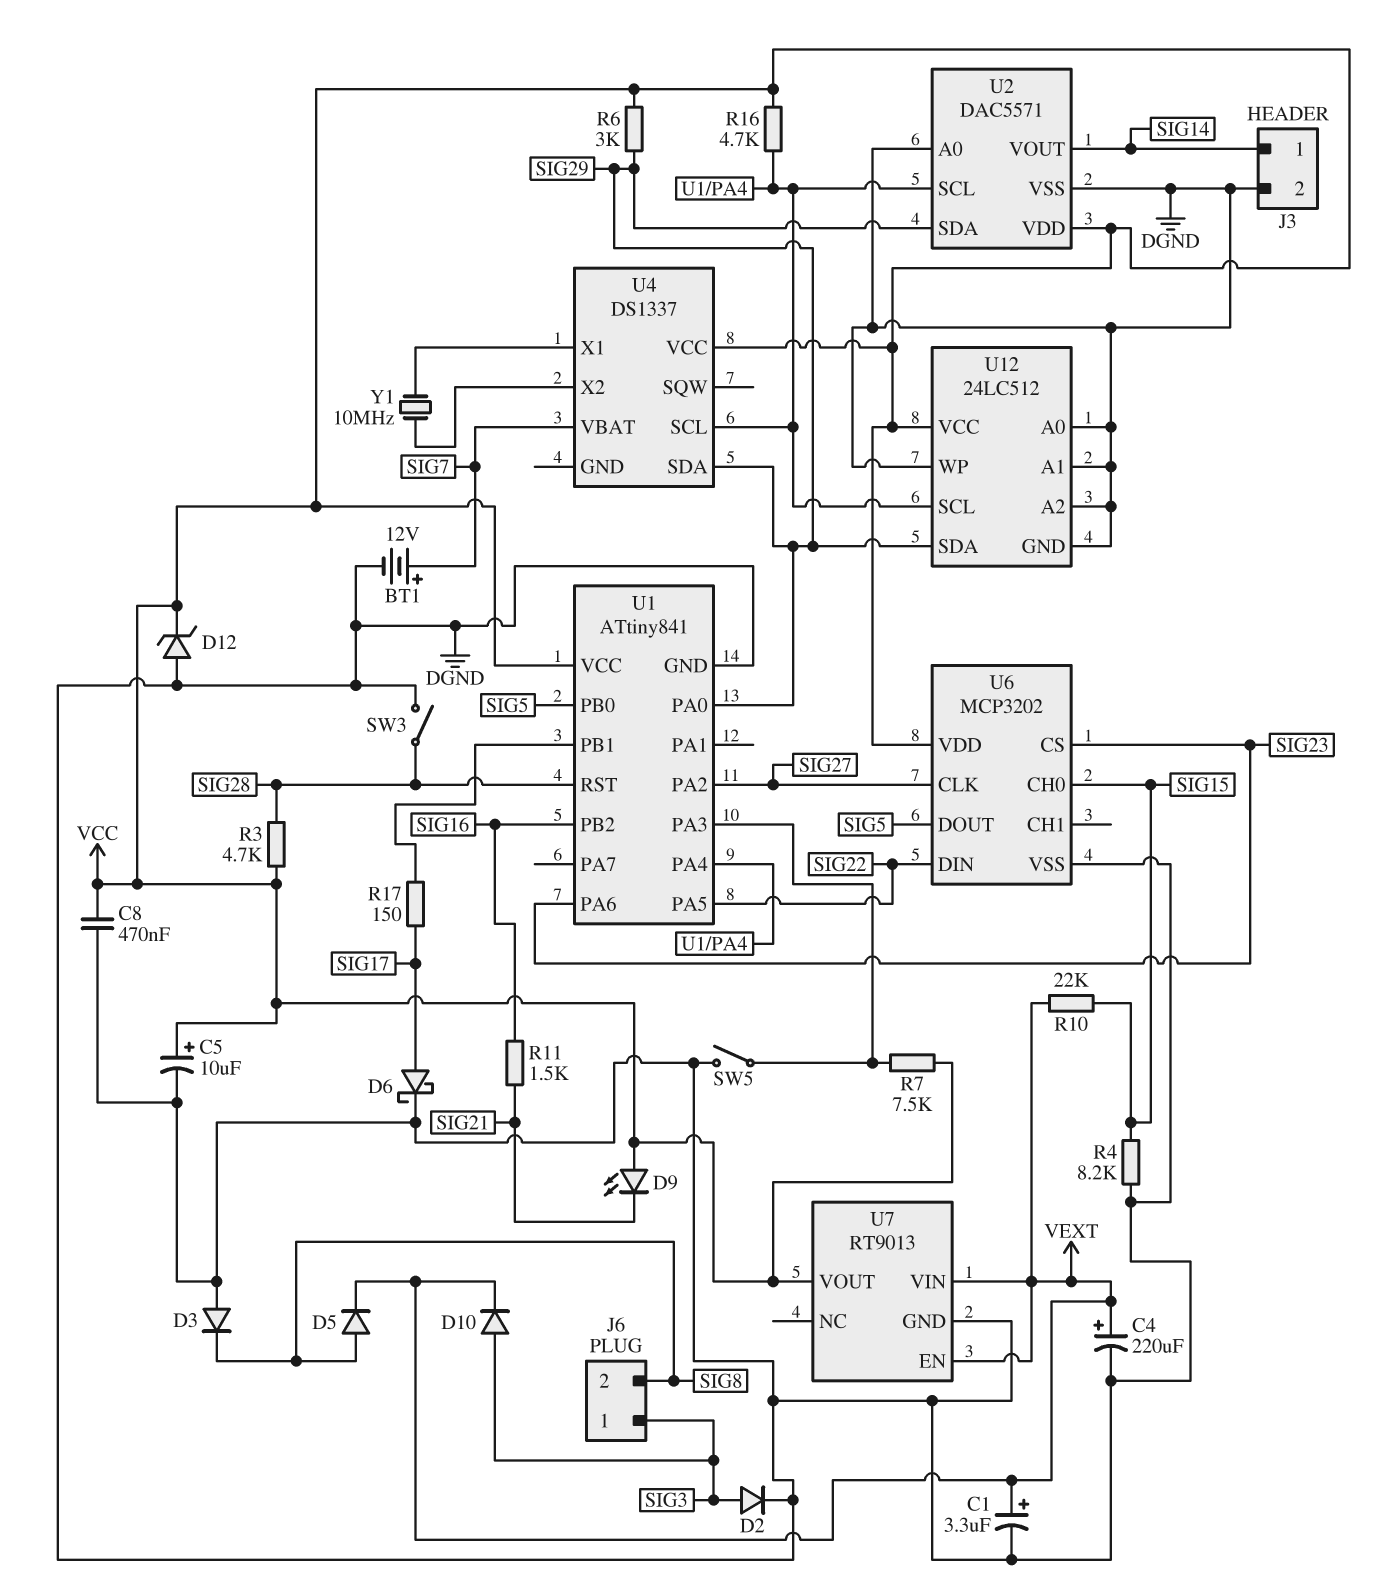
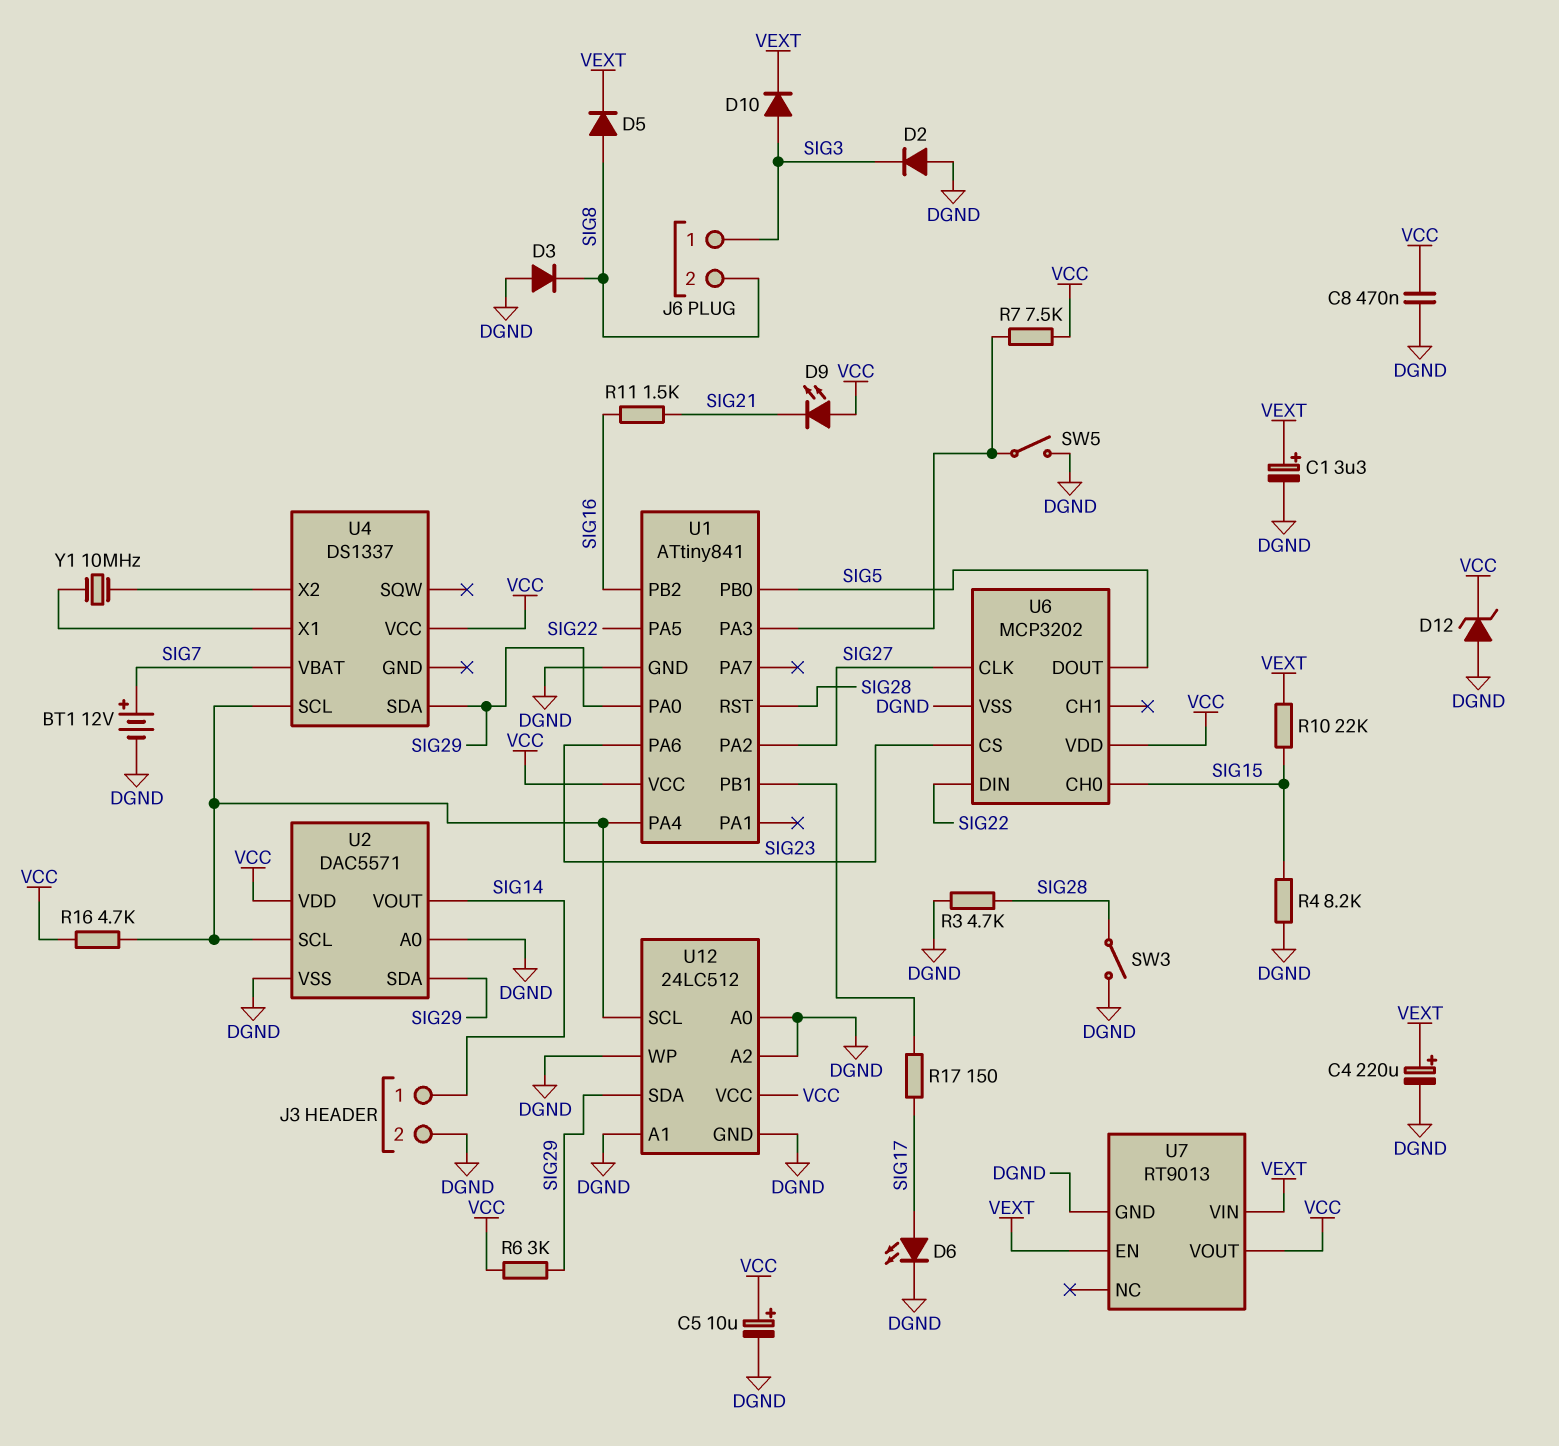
D2: diode (A SIG3, K DGND) -> diode (A DGND, K SIG3)
D6: schottky (A SIG17, K DGND) -> LED (A SIG17, K DGND)
R3: 4.7k (SIG28, VCC) -> 4.7k (DGND, SIG28)

